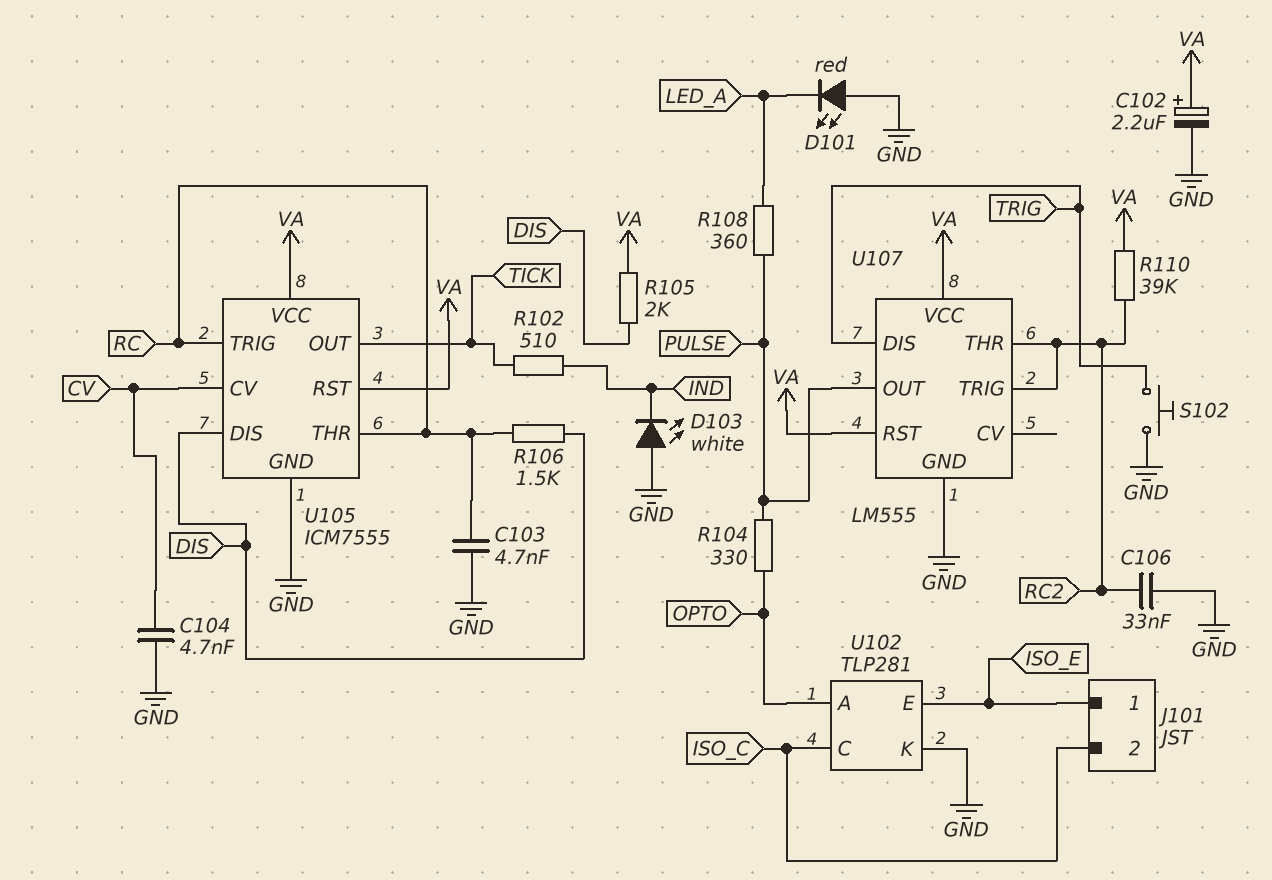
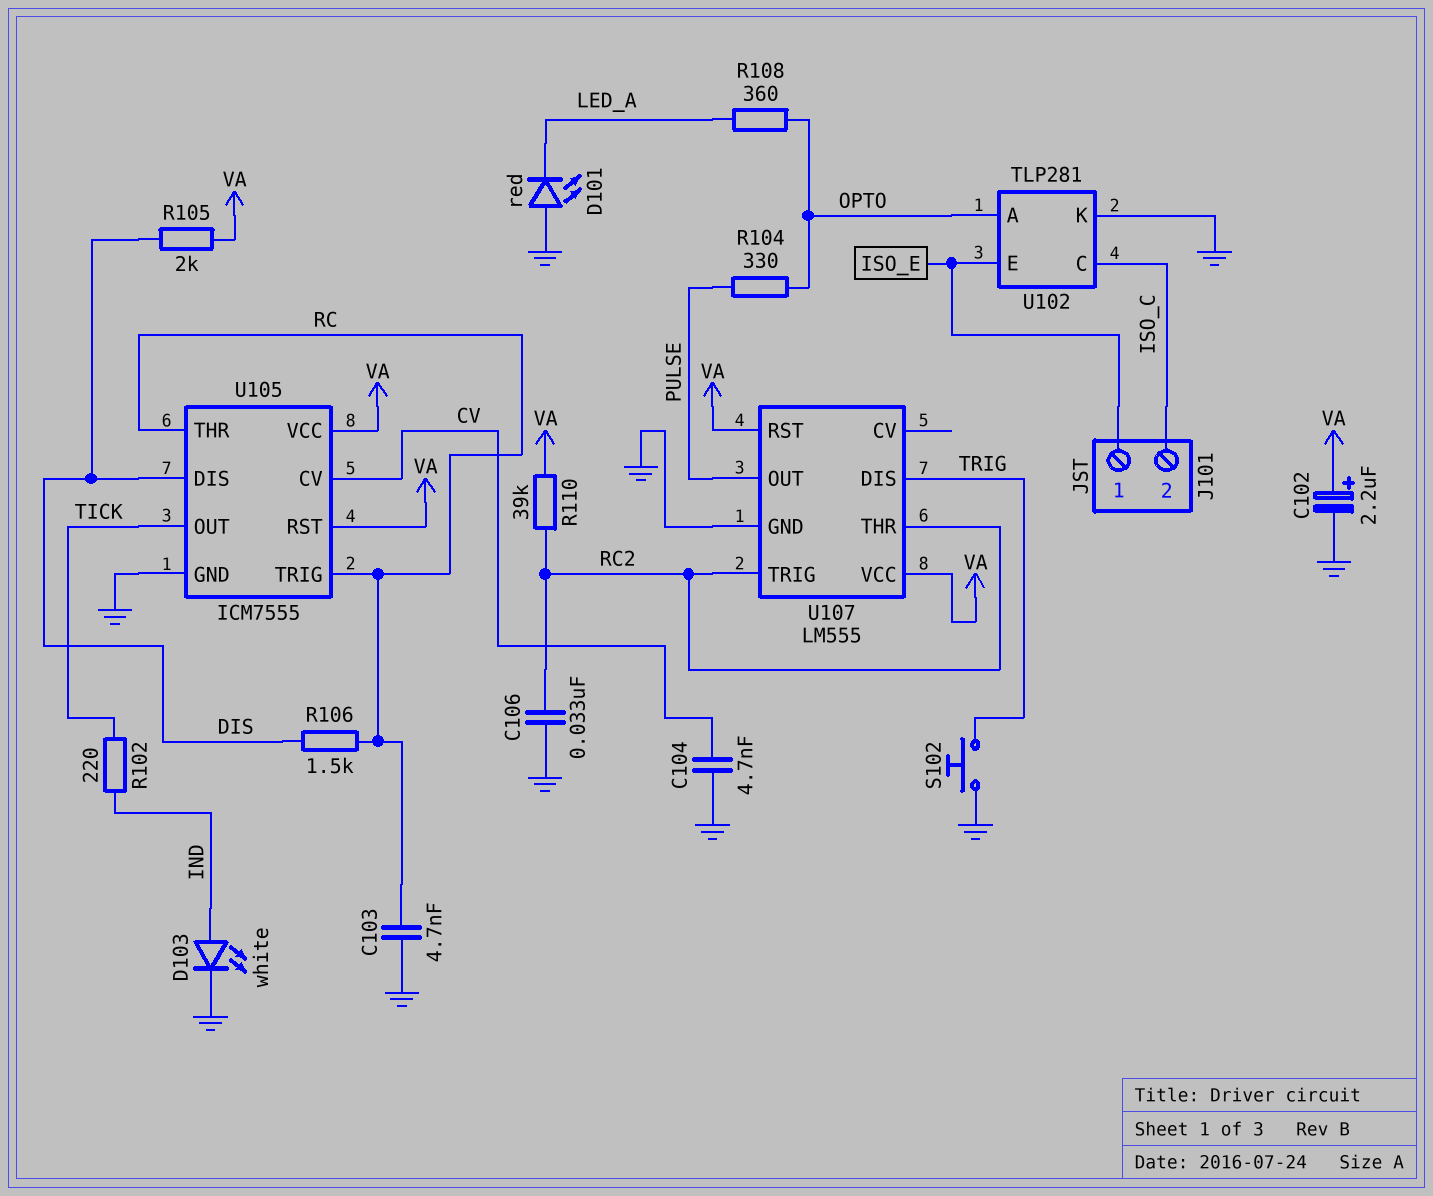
D103: LED white (A GND, K IND) -> LED white (A IND, K GND)
R102: 510 (IND, TICK) -> 220 (IND, TICK)
R108: 360 (LED_A, PULSE) -> 360 (LED_A, OPTO)

